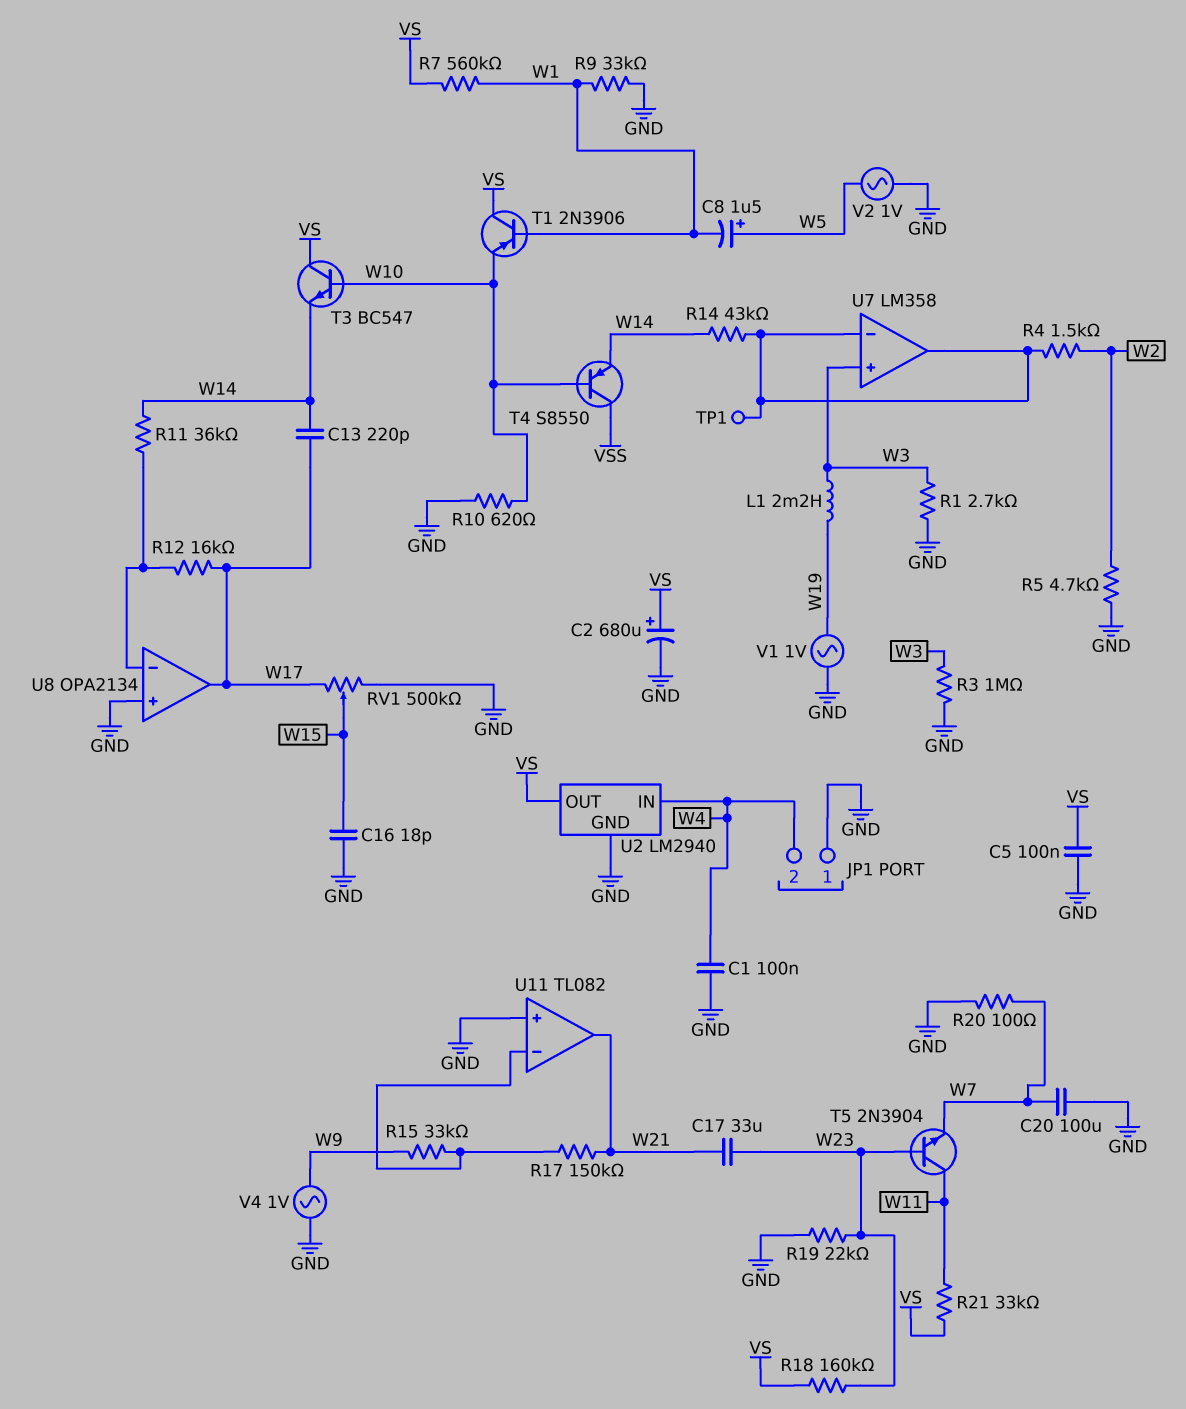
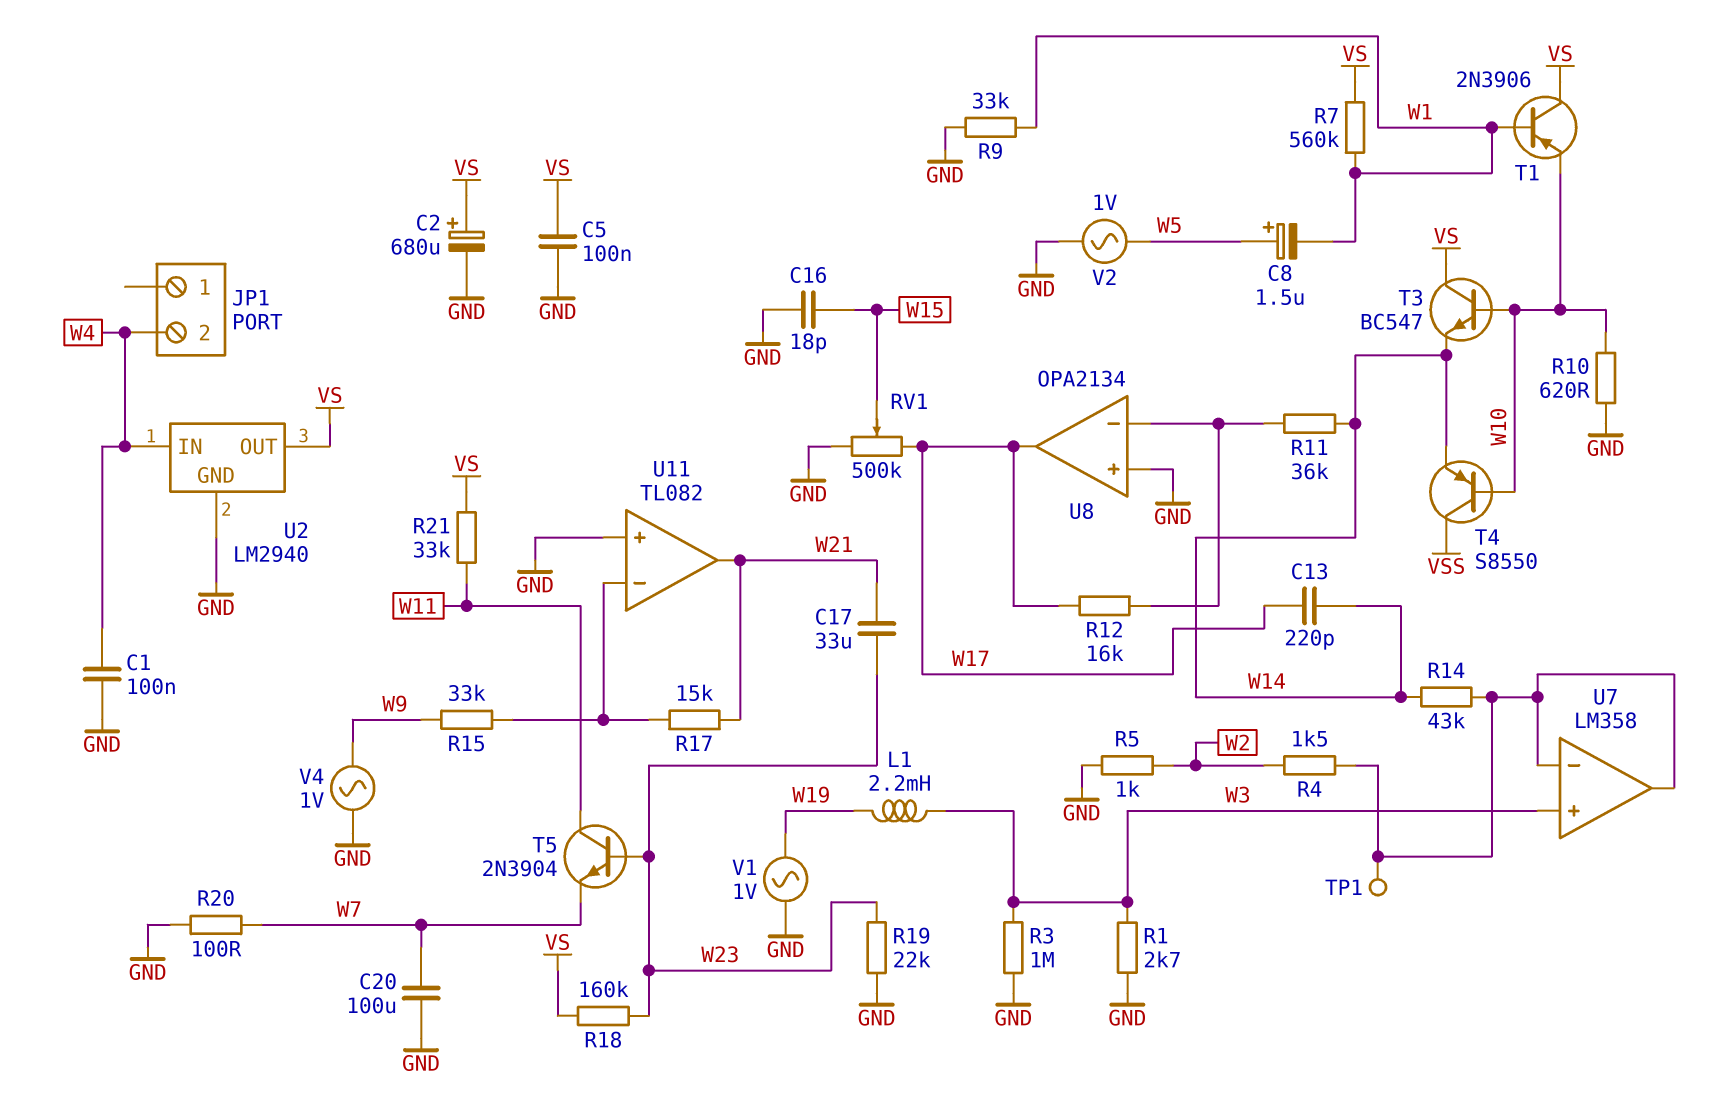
JP1 pin 1: GND -> none
R5: 4.7k (GND, W2) -> 1k (GND, W2)
R17: 150k (U11/in-, W21) -> 15k (U11/in-, W21)

